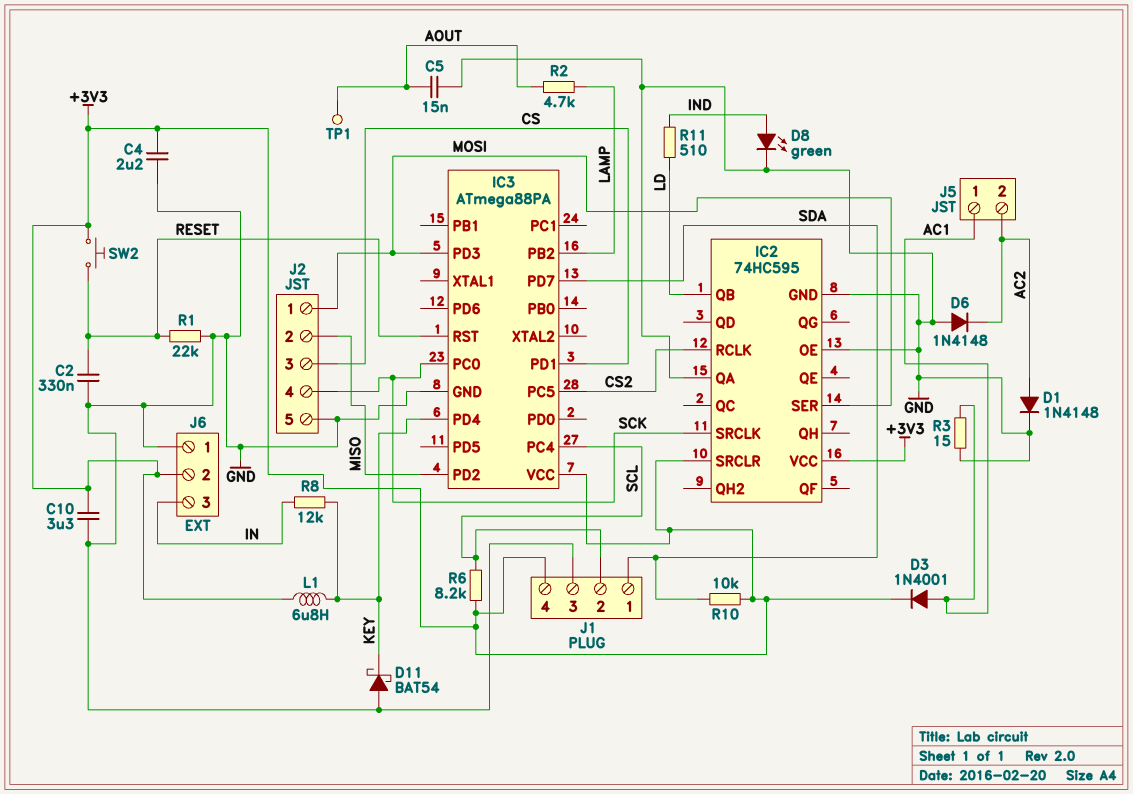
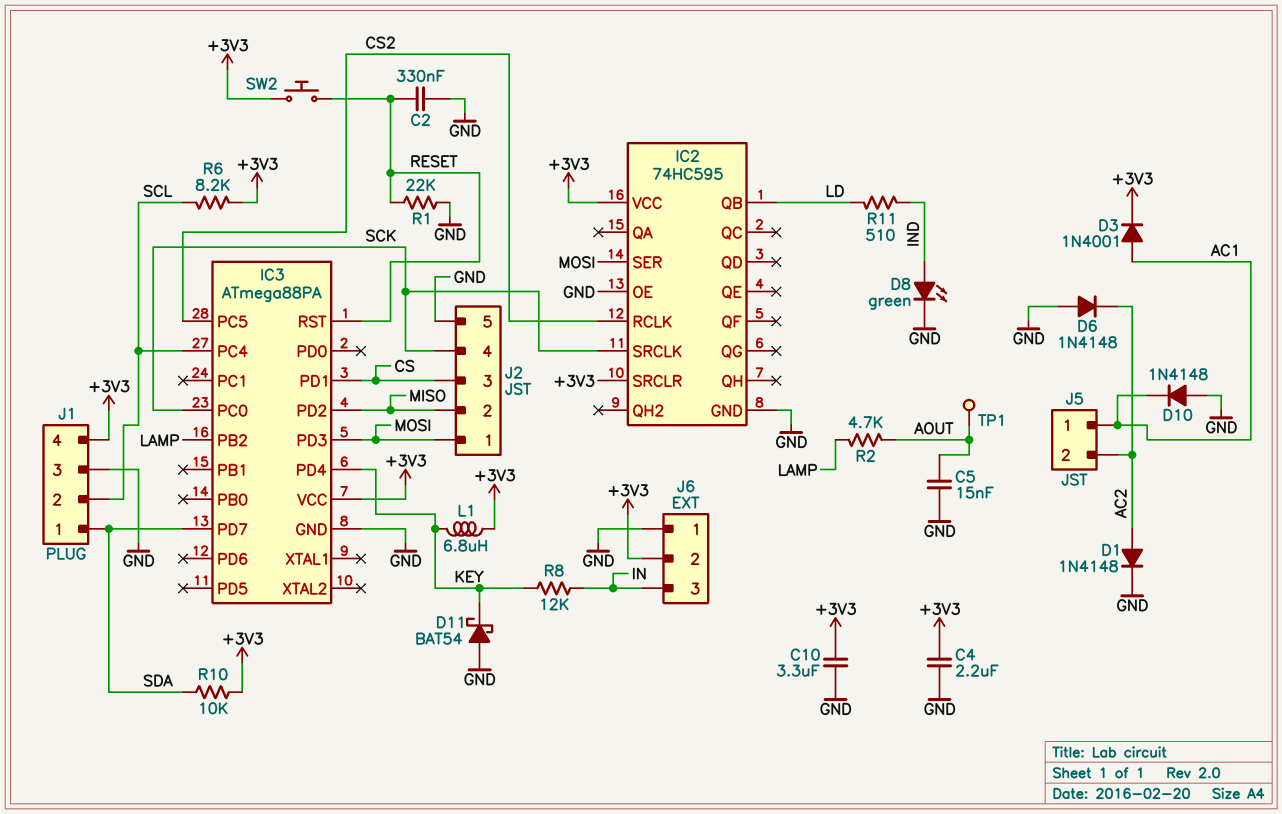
D10: none -> diode 1N4148 (A GND, K AC1)
IC2 pin QA: GND -> none
R3: 15 (AC1, GND) -> none

